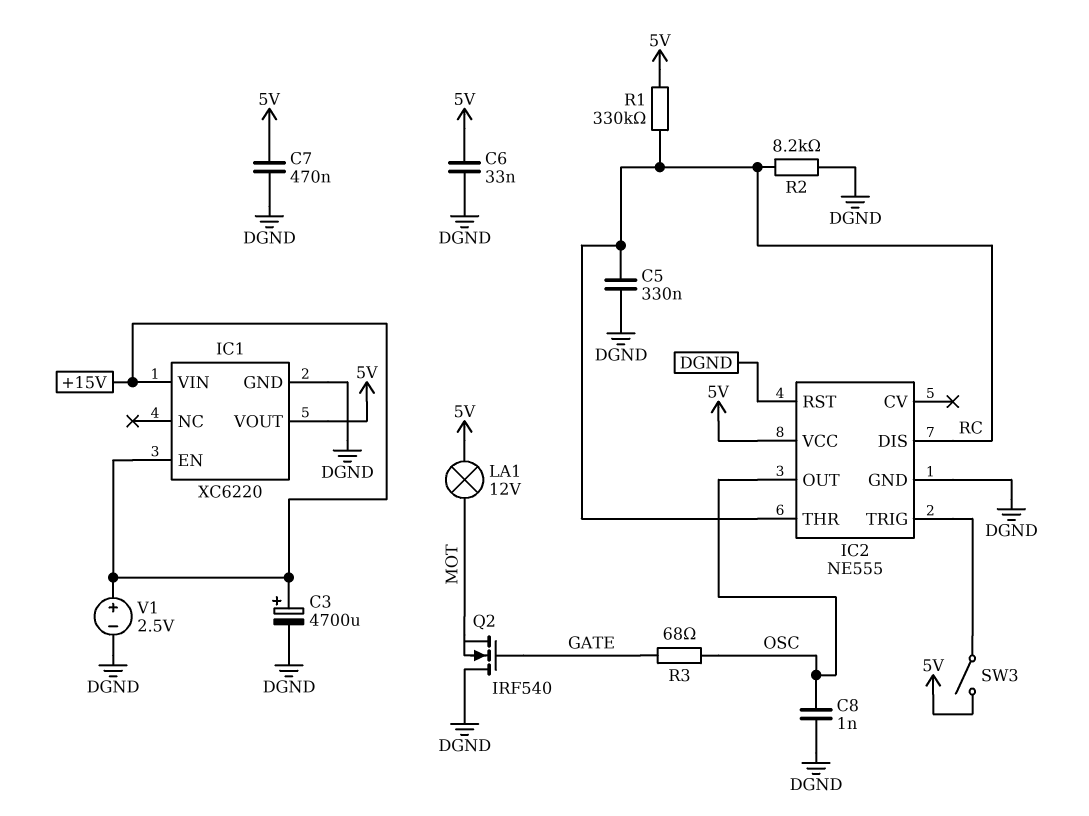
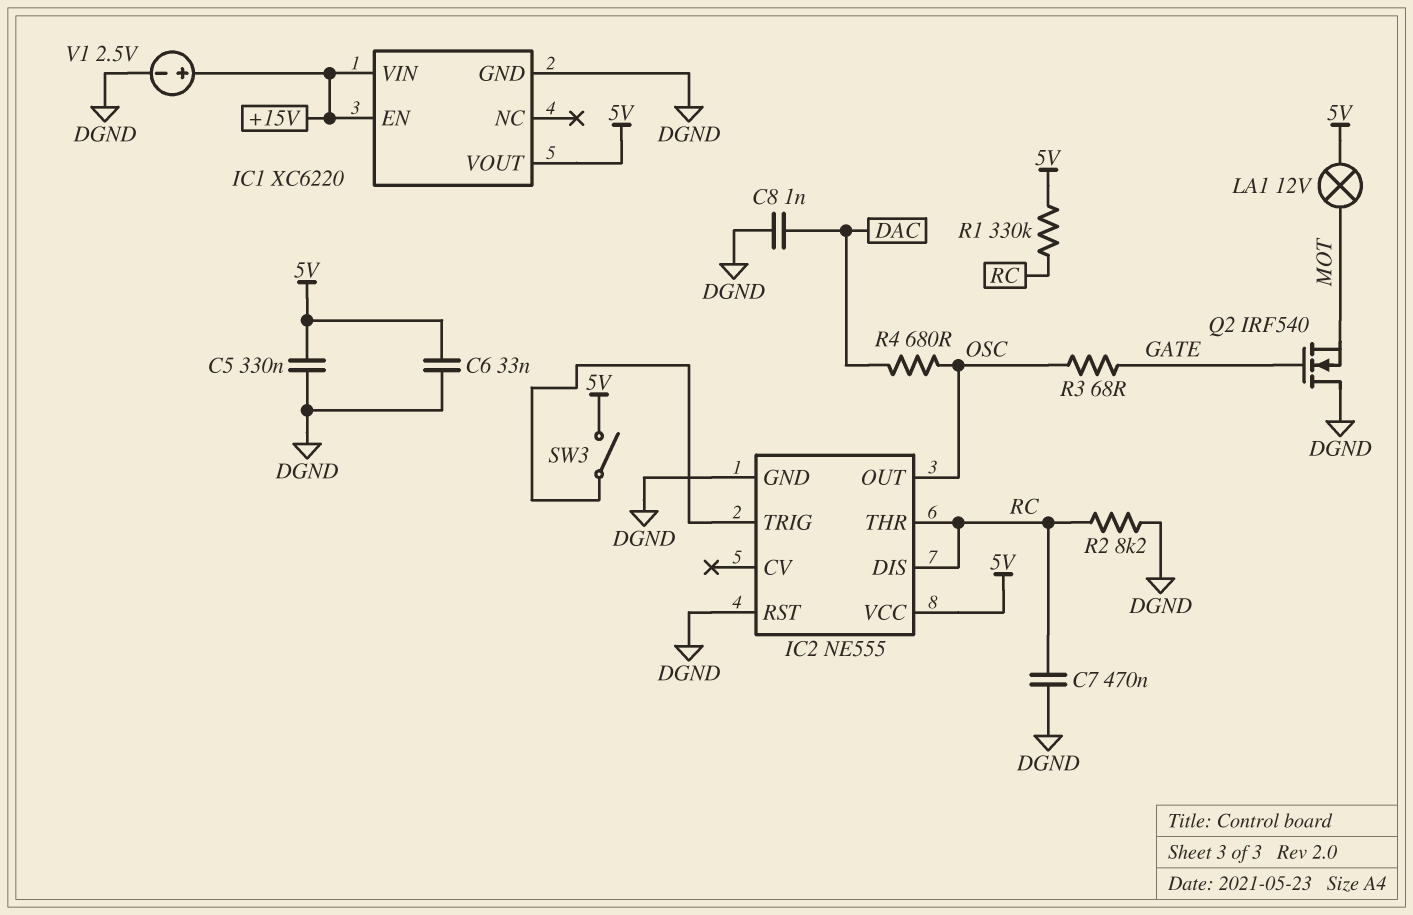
C3: 4700uF (plus +15V, minus DGND) -> none
C5: 330nF (DGND, RC) -> 330nF (5V, DGND)
C7: 470nF (5V, DGND) -> 470nF (DGND, RC)
C8: 1nF (DGND, OSC) -> 1nF (DAC, DGND)
R4: none -> 680 (DAC, OSC)

